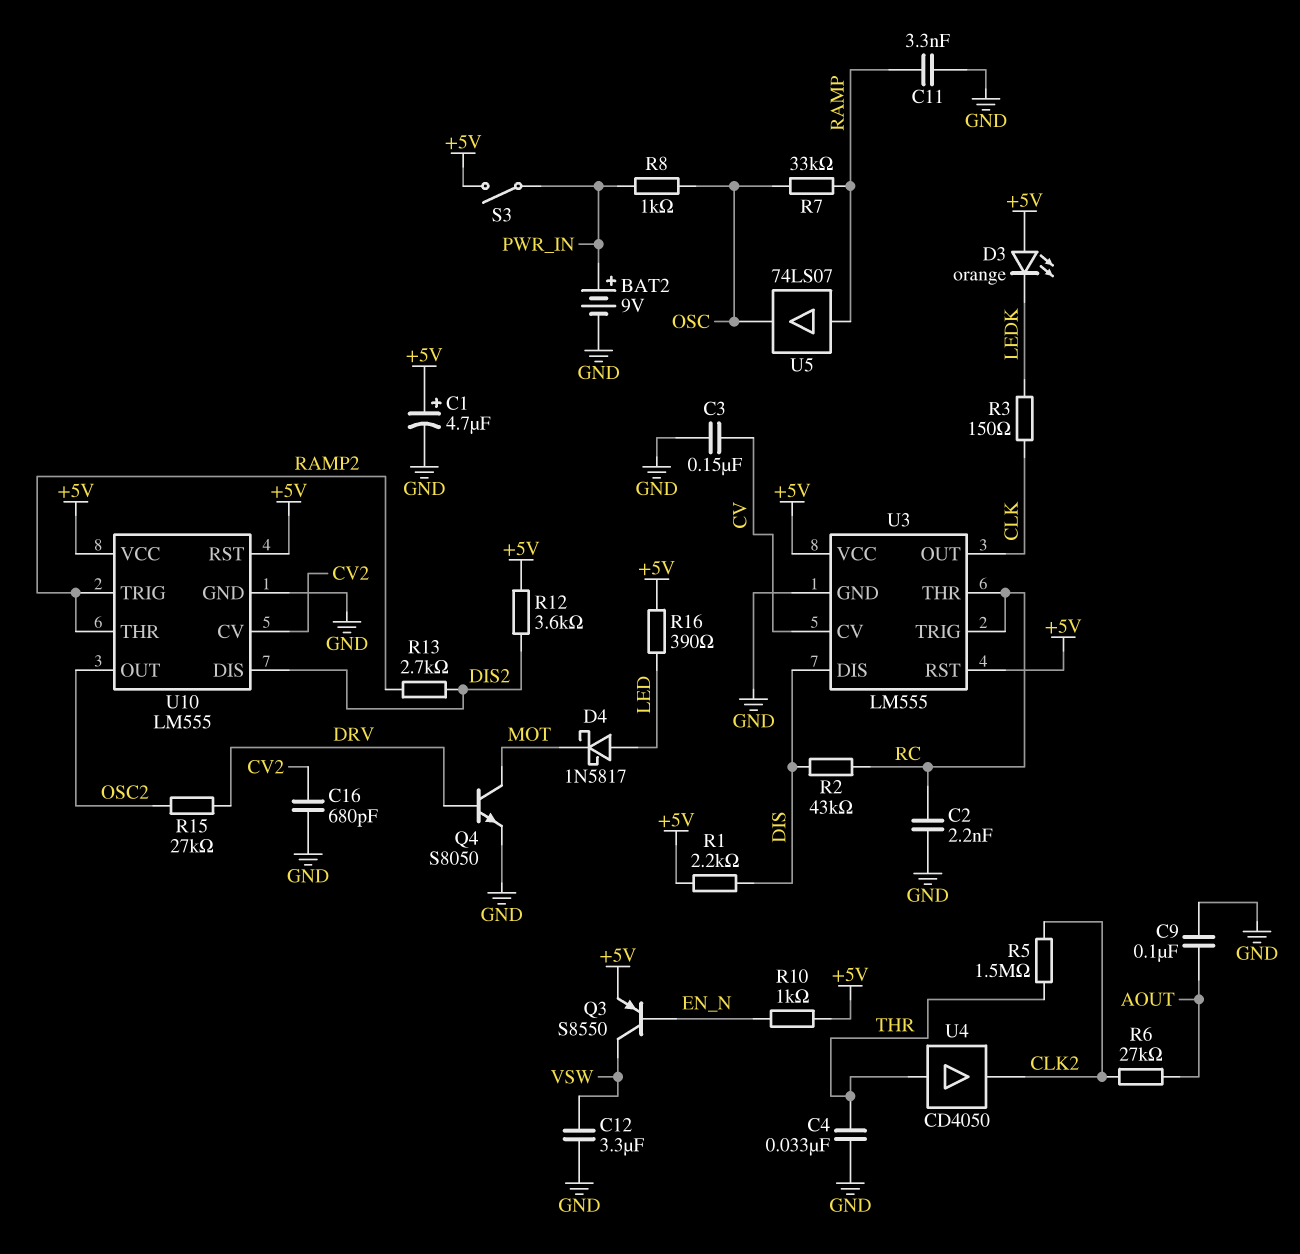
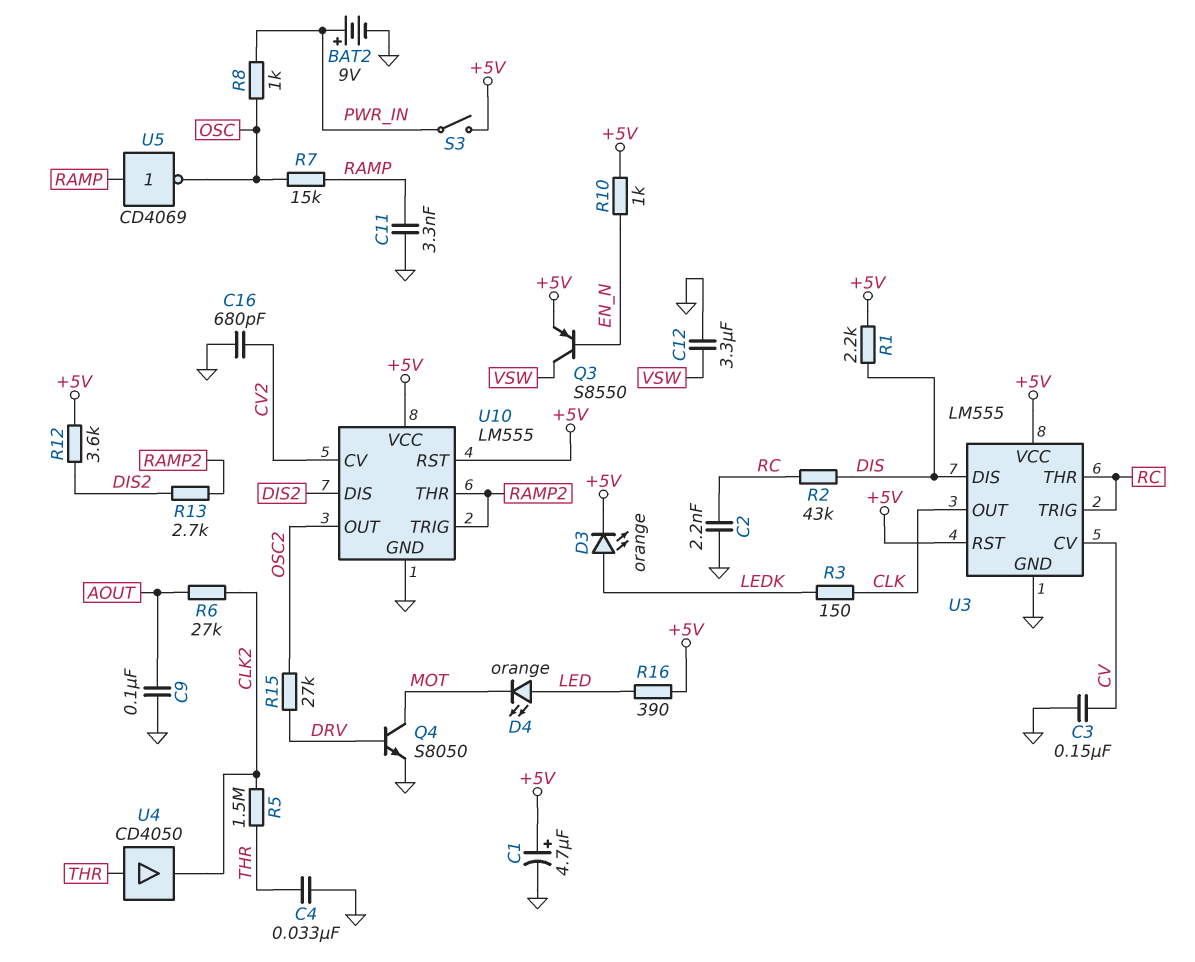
D3: LED orange (A +5V, K LEDK) -> LED orange (A LEDK, K +5V)
D4: schottky 1N5817 (A LED, K MOT) -> LED orange (A LED, K MOT)
R7: 33k (OSC, RAMP) -> 15k (OSC, RAMP)
U5: buffer 74LS07 (in RAMP, out OSC) -> NOT CD4069 (in RAMP, out OSC)

